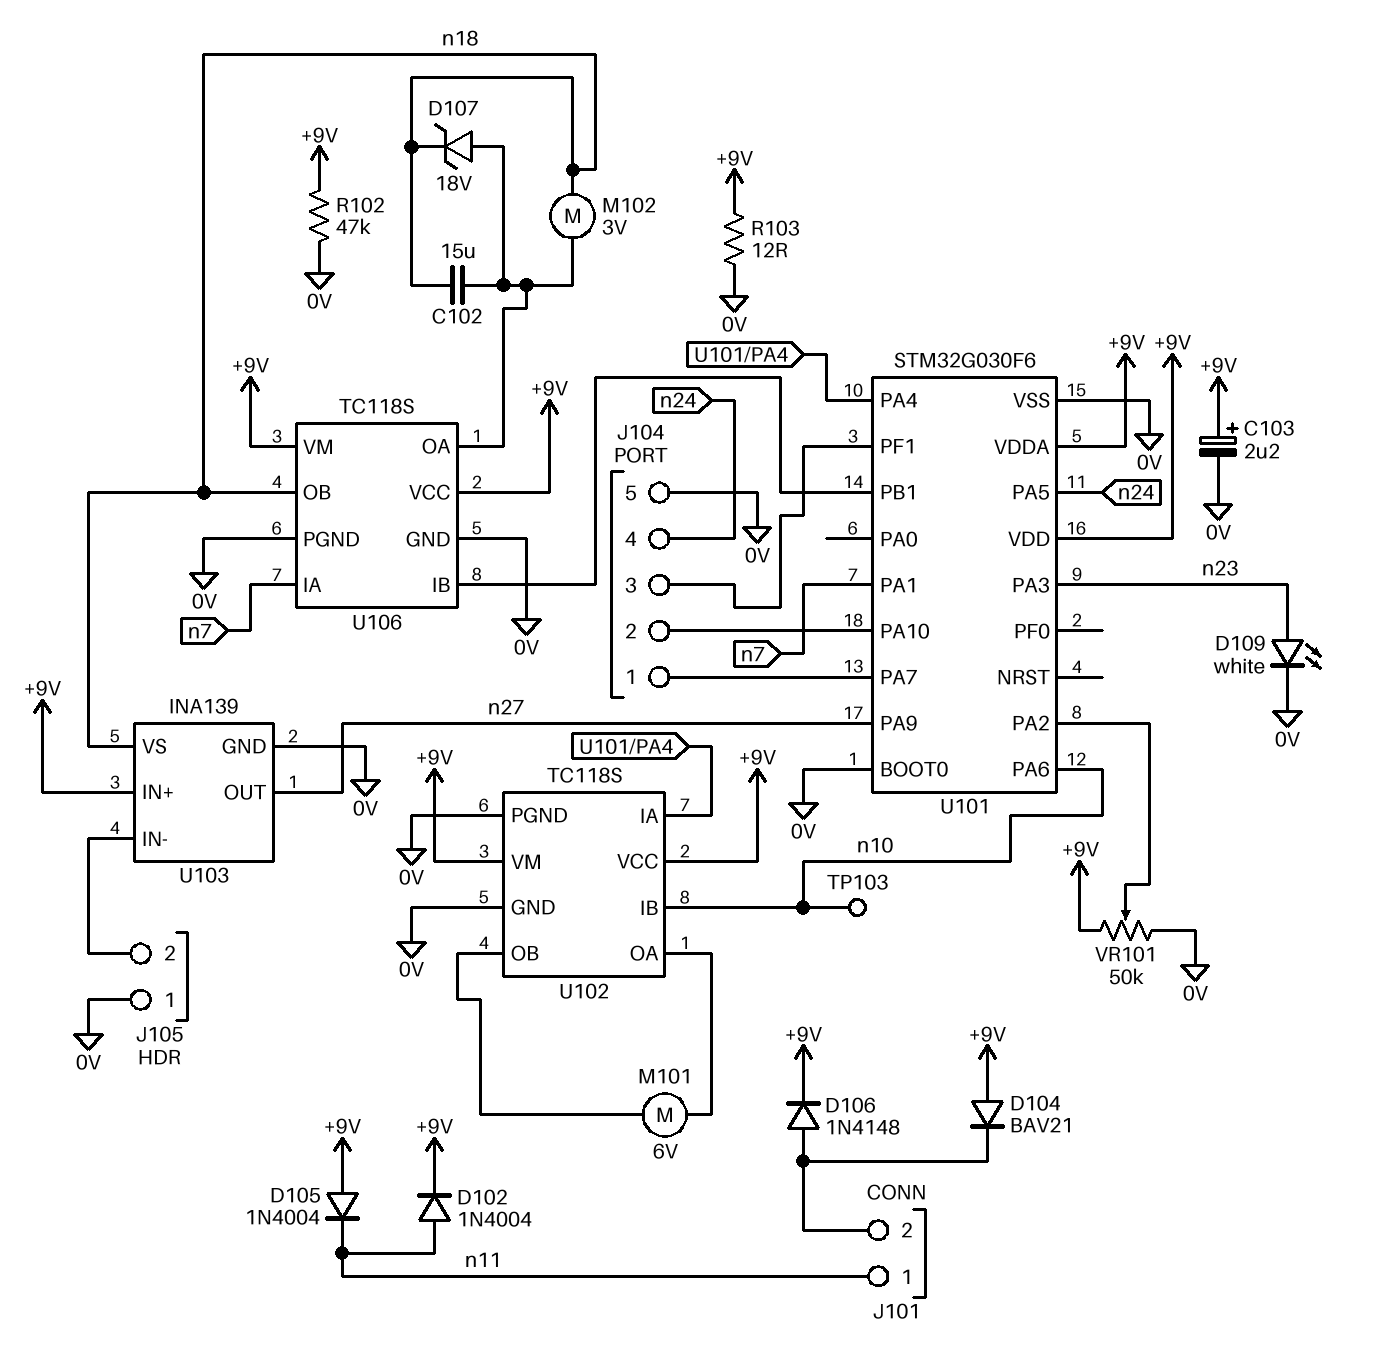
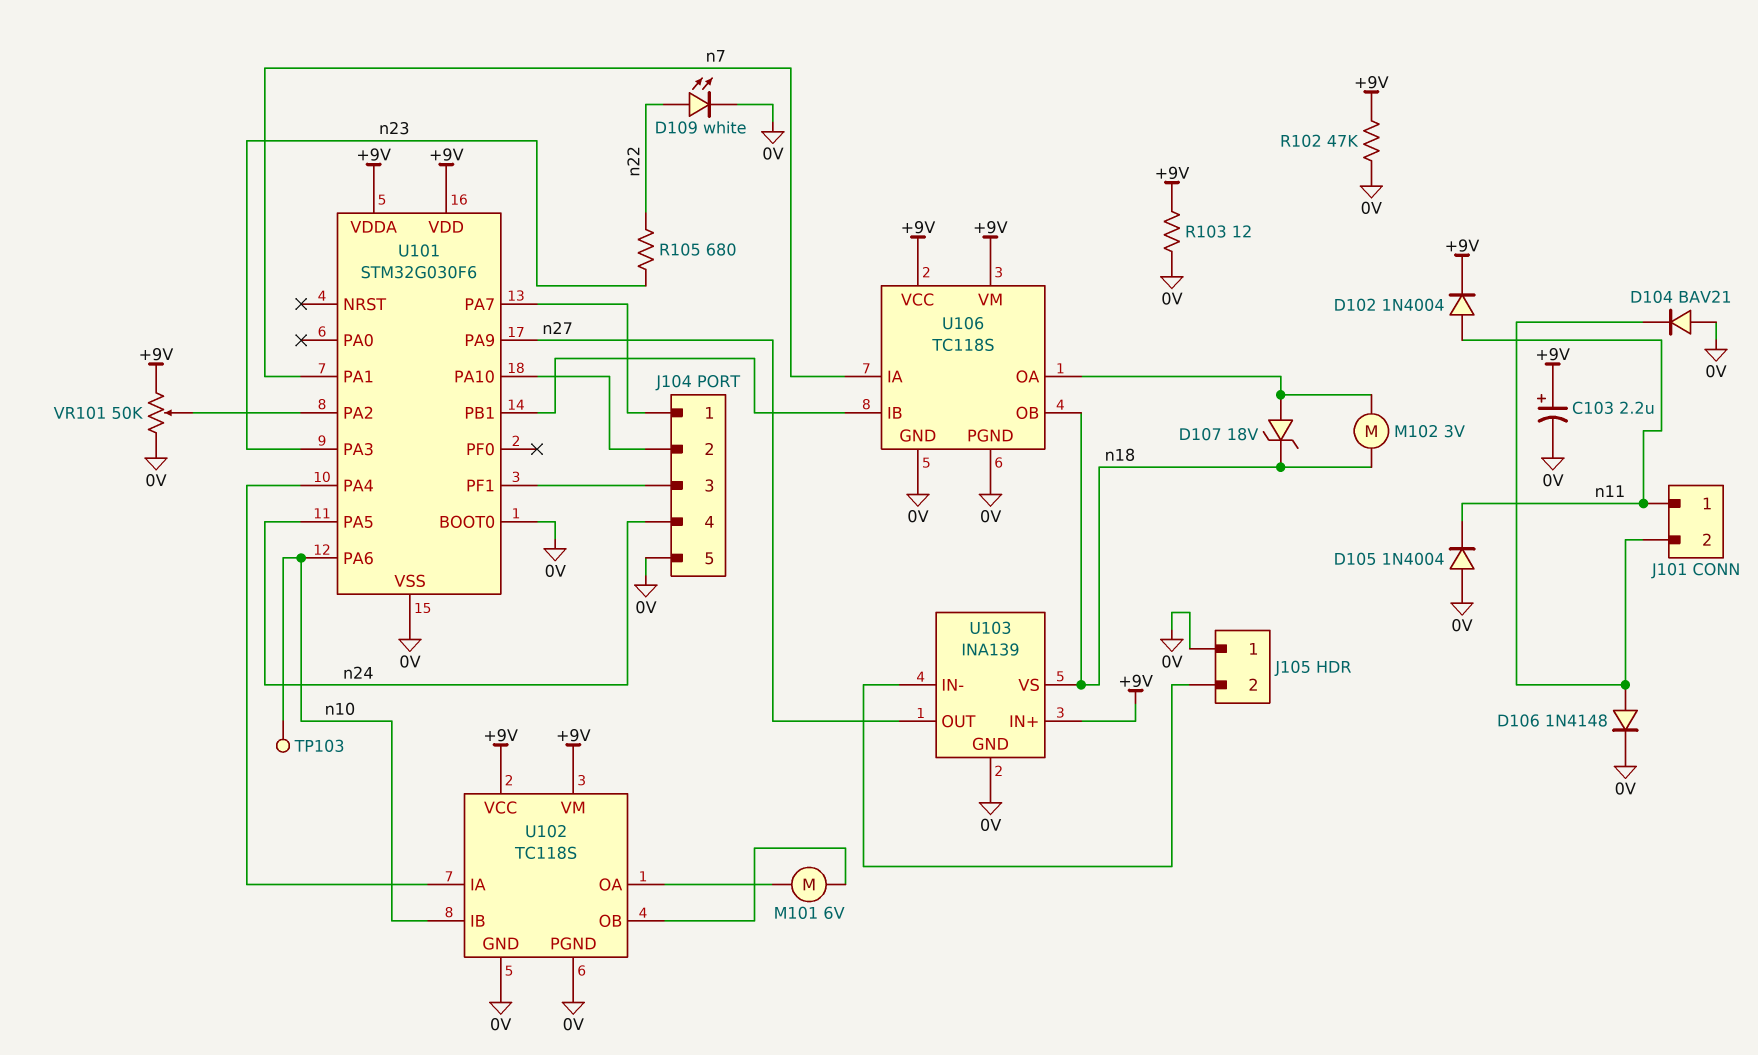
C102: 15uF (U106/OA, n18) -> none
D104: diode BAV21 (A +9V, K J101/2) -> diode BAV21 (A 0V, K J101/2)
D105: diode 1N4004 (A +9V, K n11) -> diode 1N4004 (A 0V, K n11)
D106: diode 1N4148 (A J101/2, K +9V) -> diode 1N4148 (A J101/2, K 0V)
D109: LED white (A n23, K 0V) -> LED white (A n22, K 0V)
R105: none -> 680 (n22, n23)

